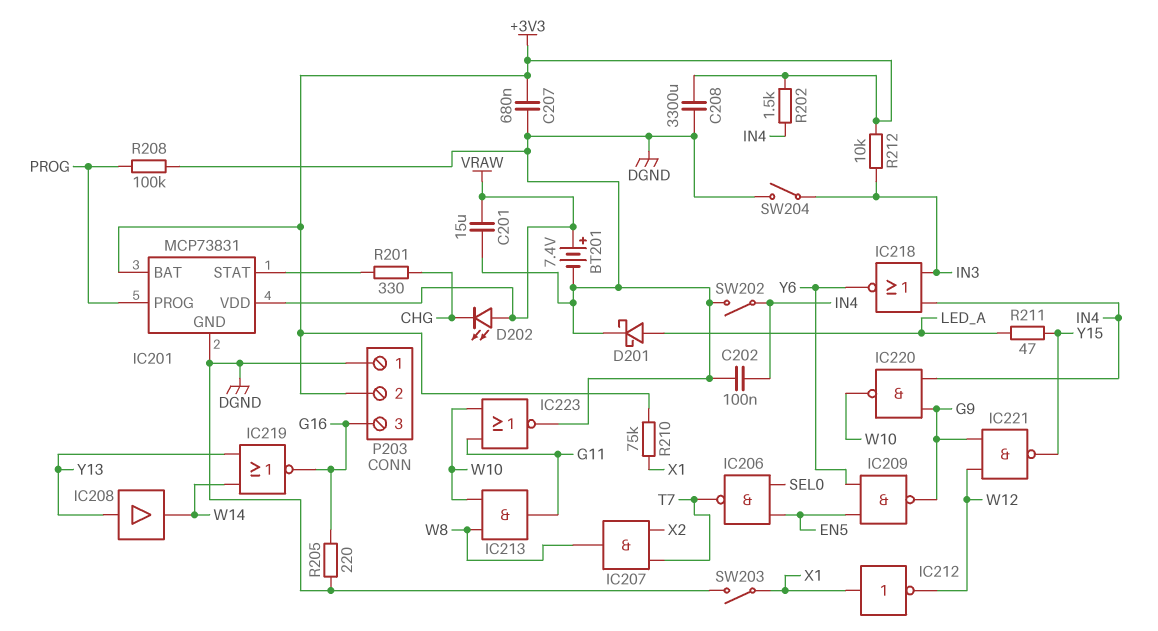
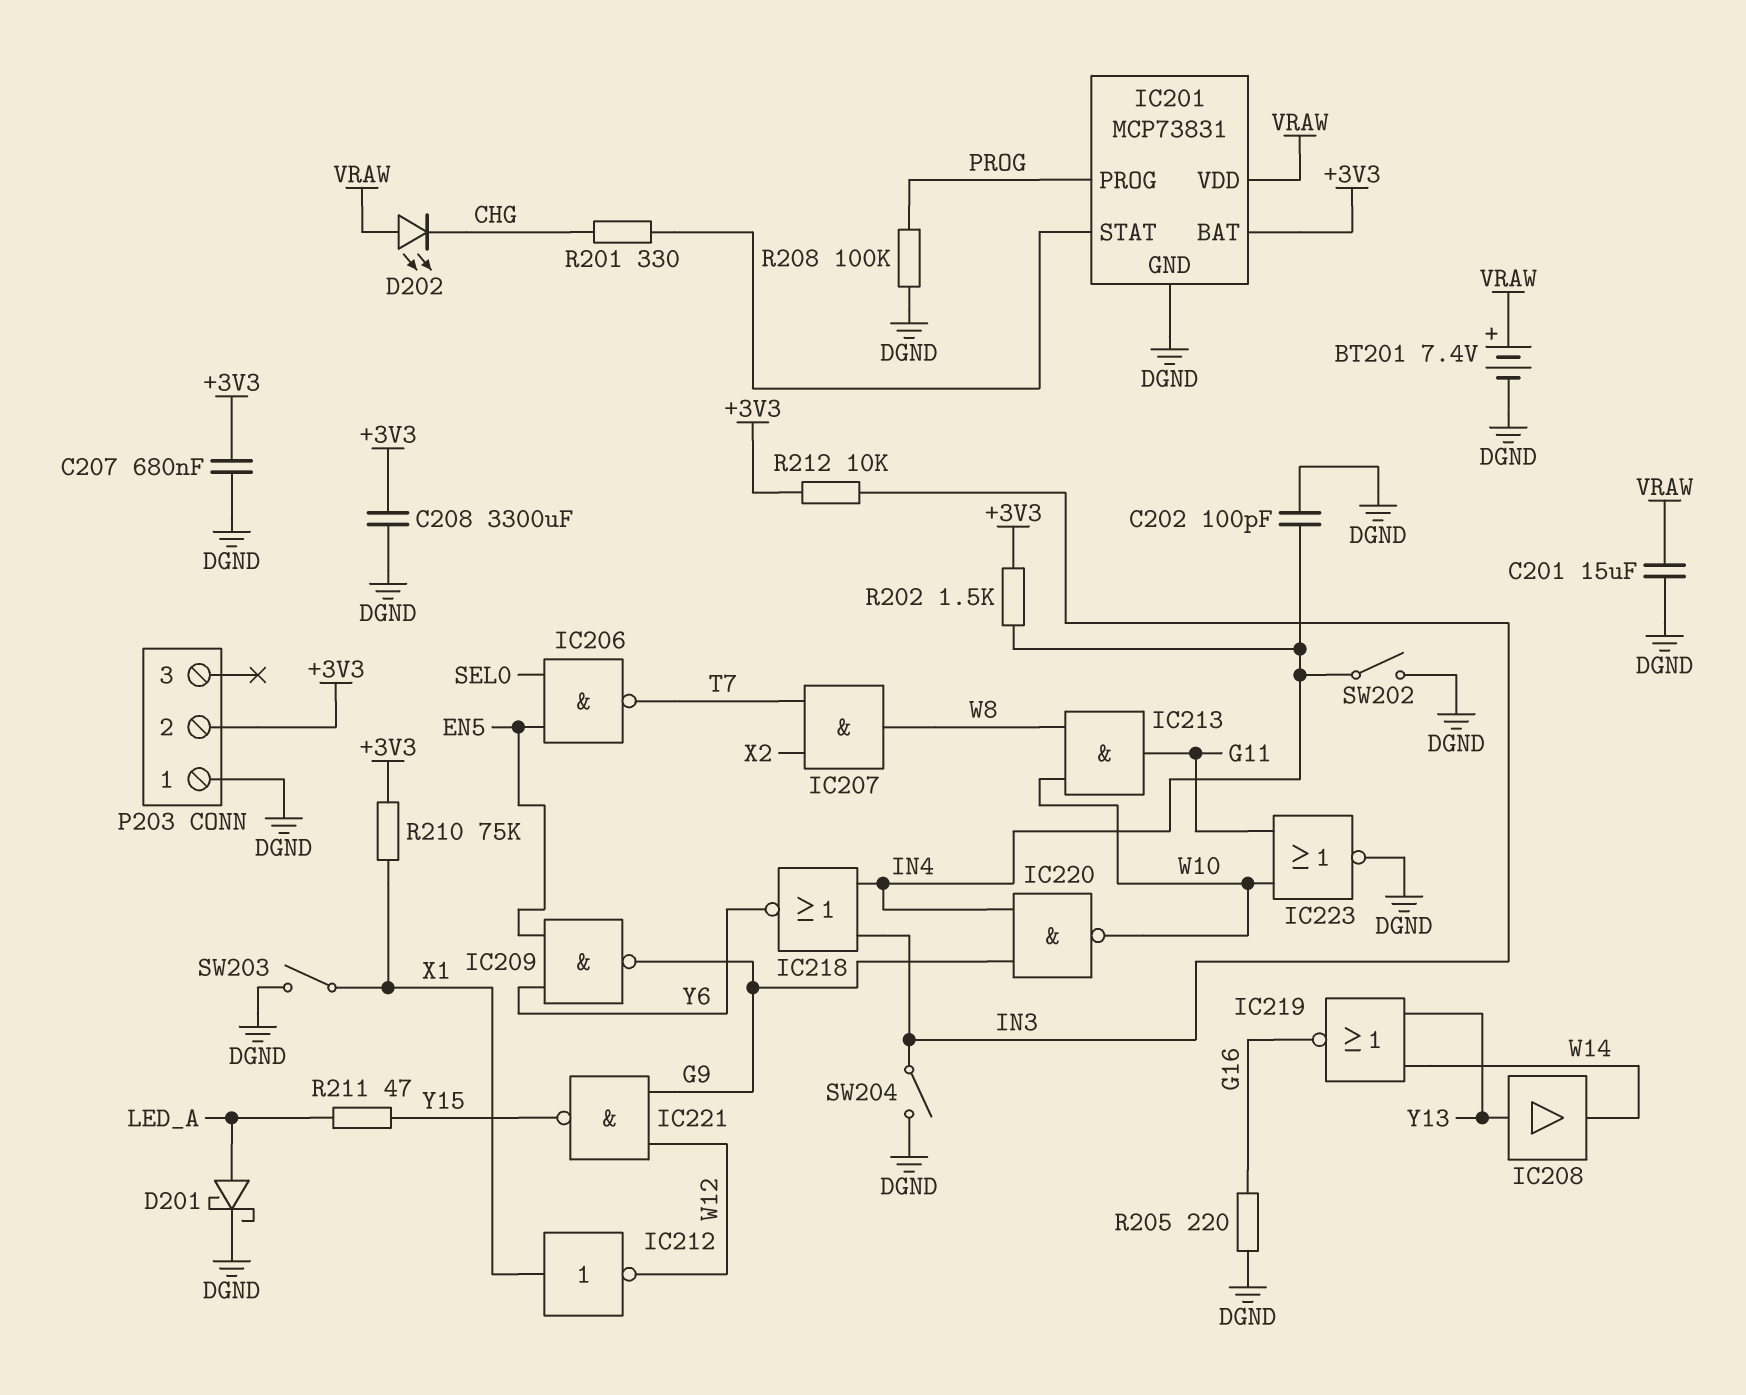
C202: 100nF (DGND, IN4) -> 100pF (DGND, IN4)
P203 pin 3: G16 -> none

